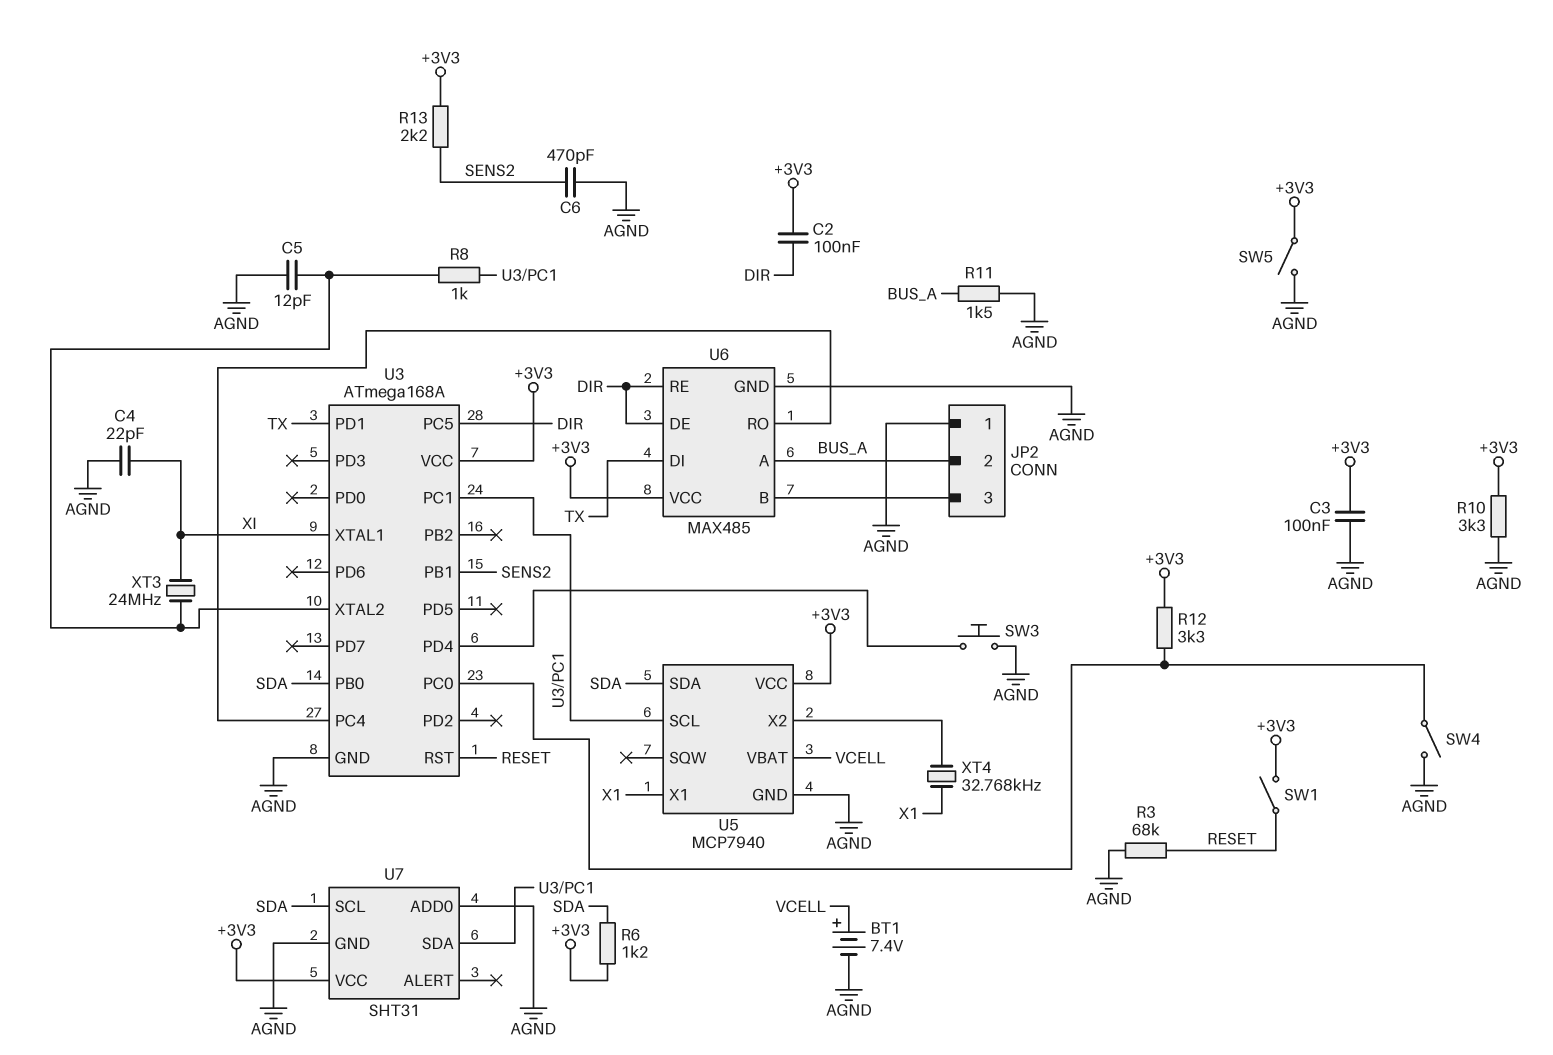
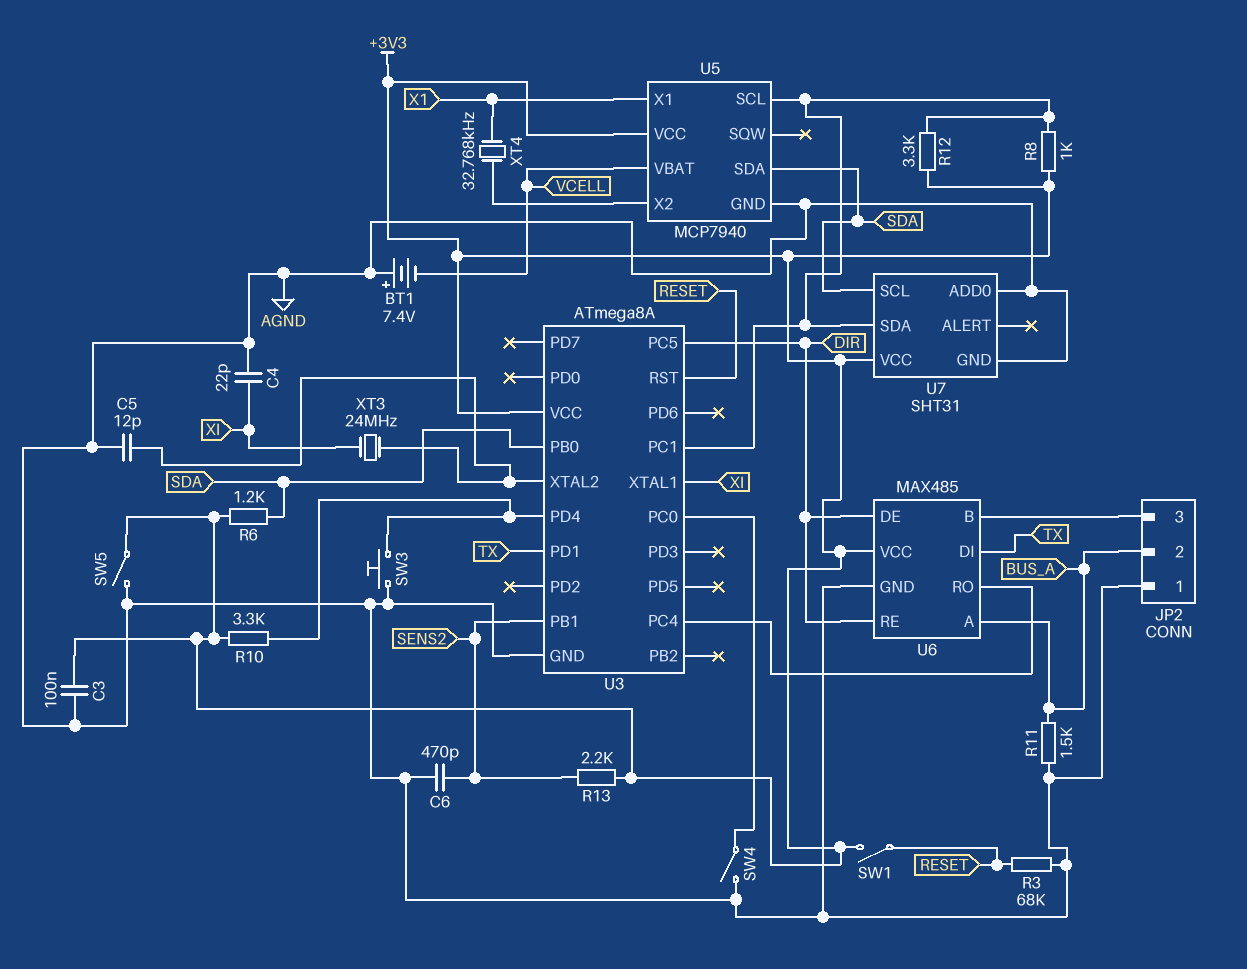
BT1: 7.4V (plus VCELL, minus AGND) -> 7.4V (plus AGND, minus VCELL)
C2: 100nF (+3V3, DIR) -> none
R8: 1k (U3/PC1, U3/XTAL2) -> 1k (+3V3, U3/PC1)
R10: 3.3k (+3V3, AGND) -> 3.3k (+3V3, U3/PD4)
R12: 3.3k (+3V3, U3/PC0) -> 3.3k (+3V3, U3/PC1)
U3: ATmega168A -> ATmega8A

